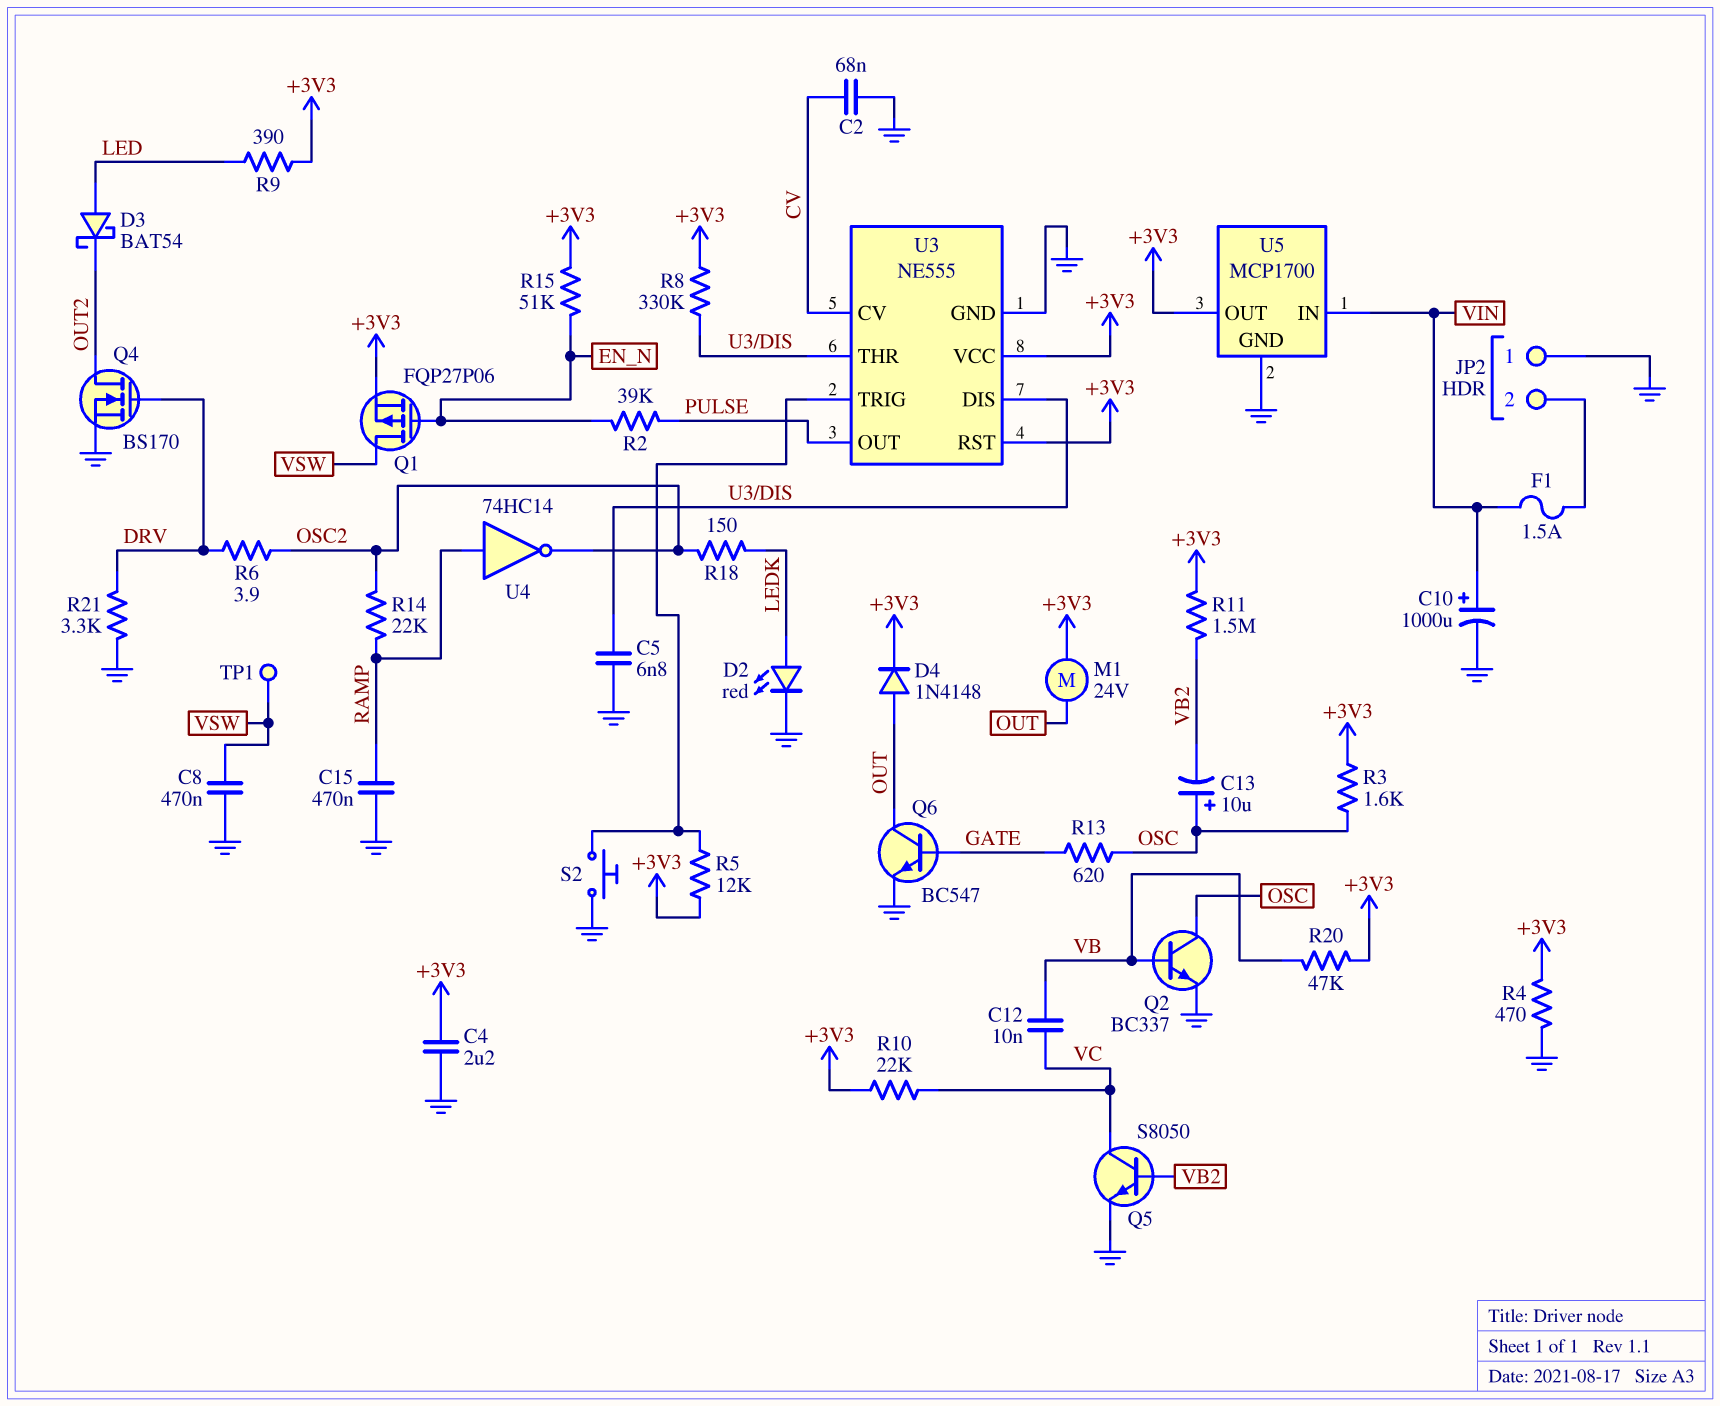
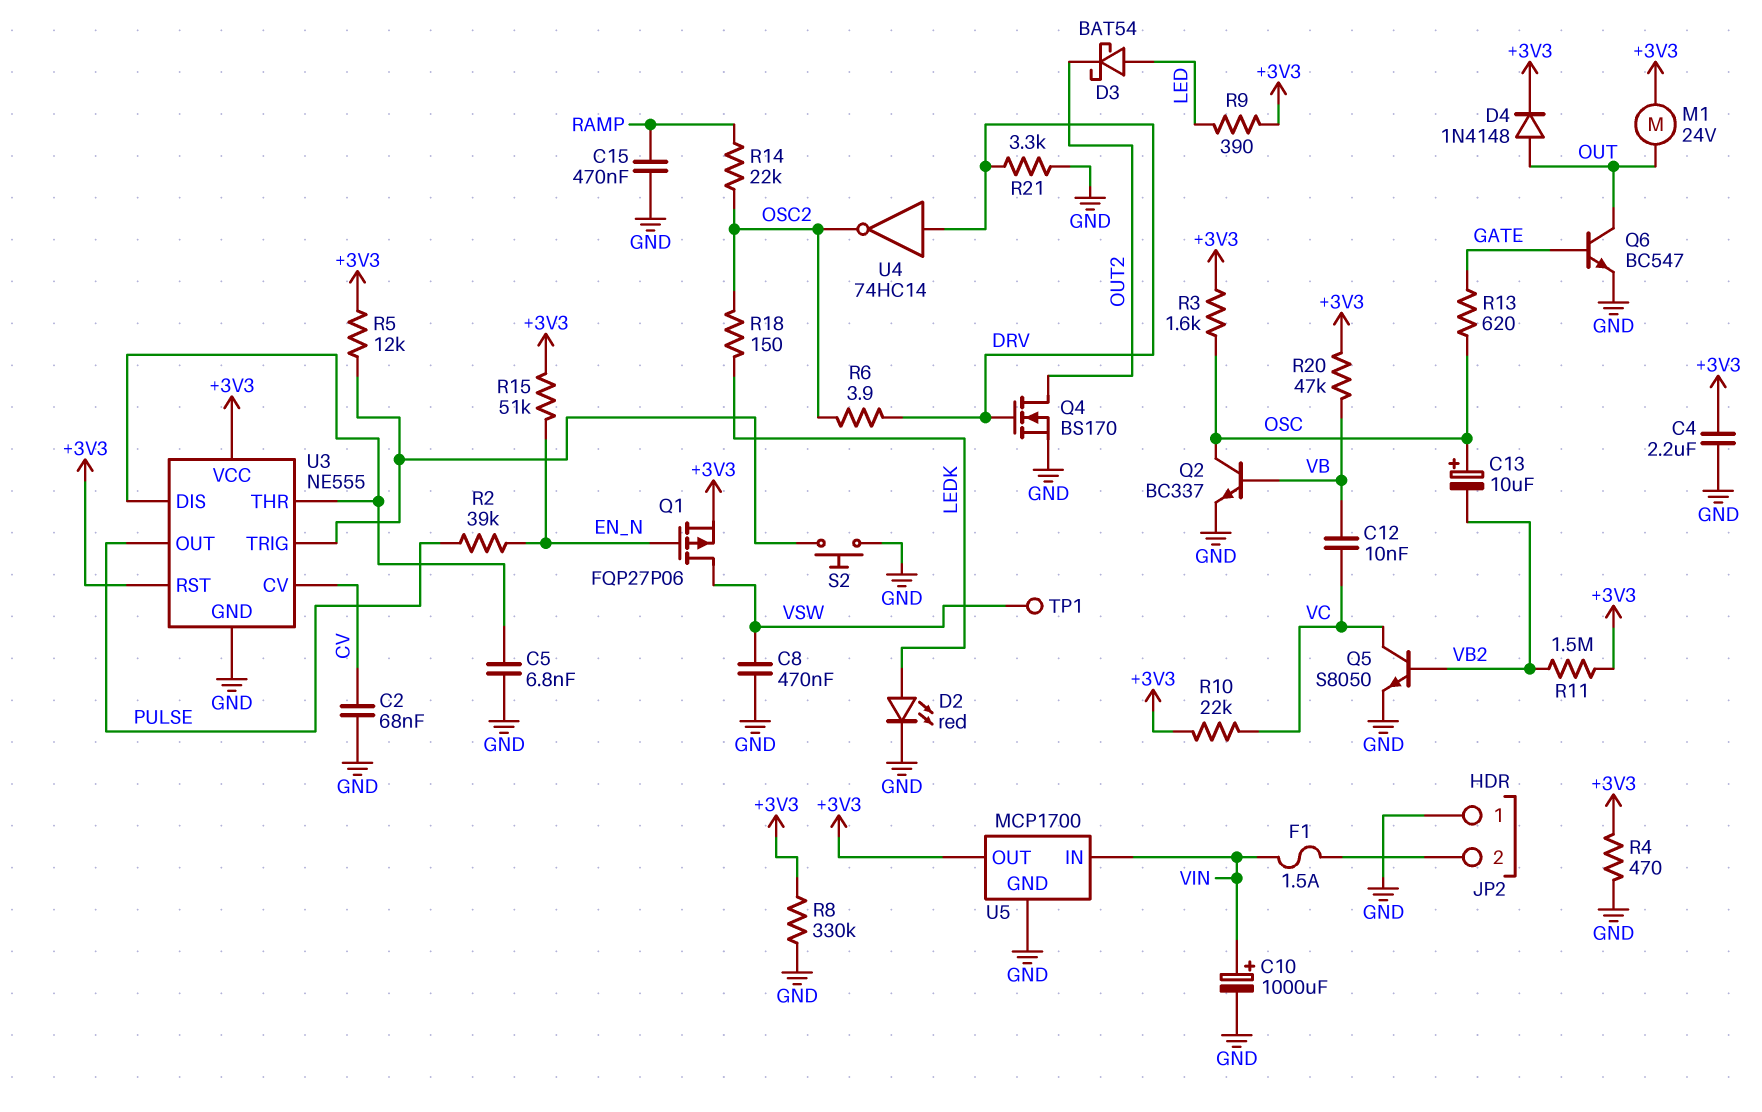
R8: 330k (+3V3, U3/DIS) -> 330k (+3V3, GND)
U4: NOT 74HC14 (in RAMP, out OSC2) -> NOT 74HC14 (in DRV, out OSC2)

